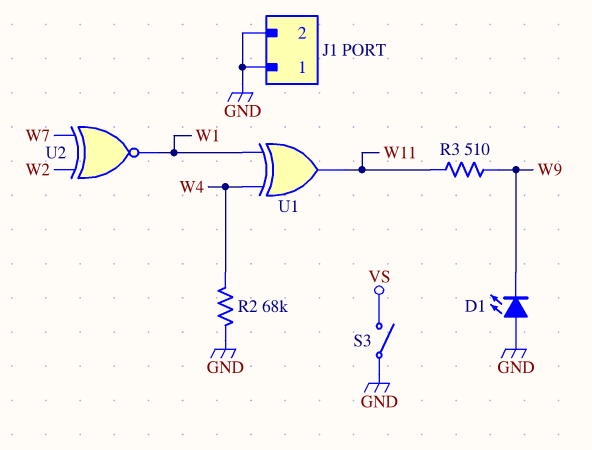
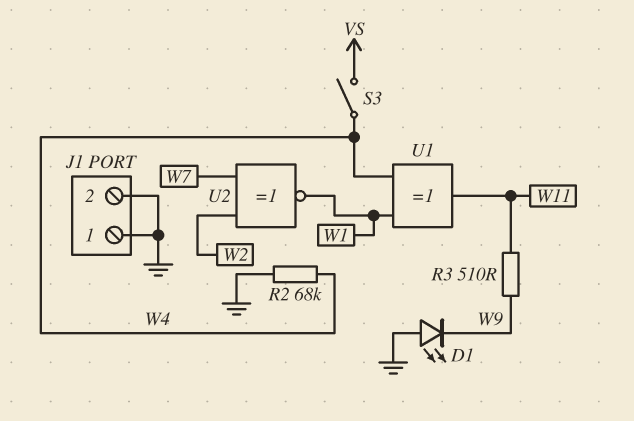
S3: switch (GND, VS) -> switch (VS, W4)

